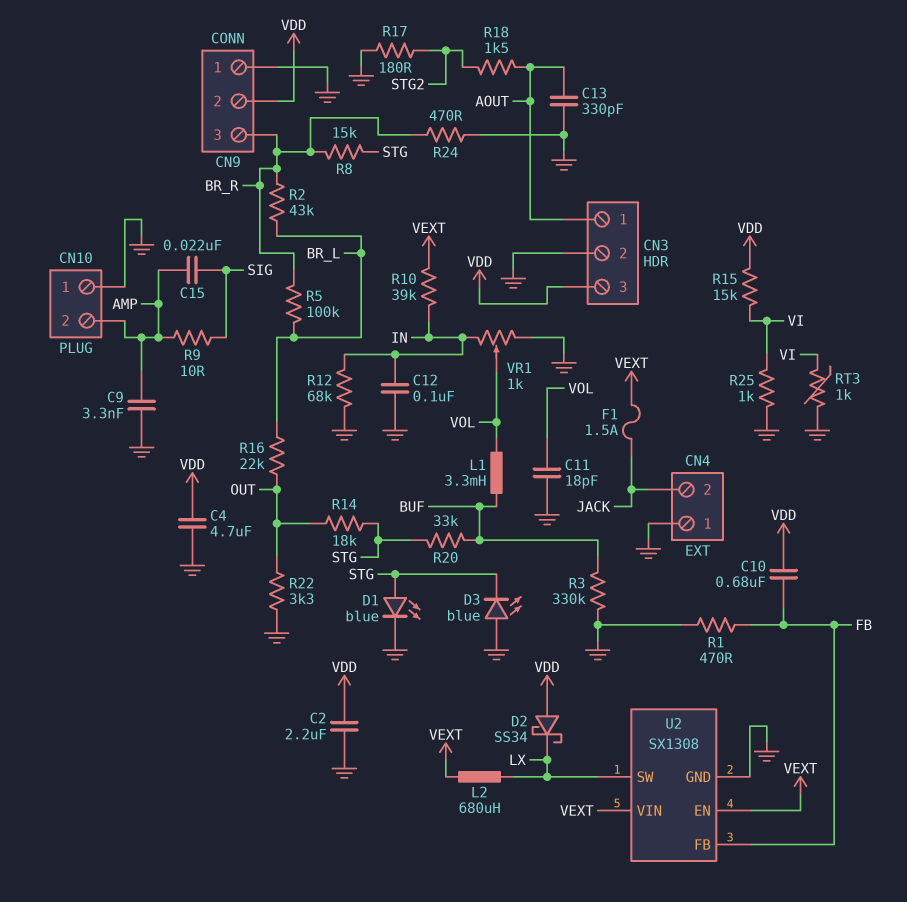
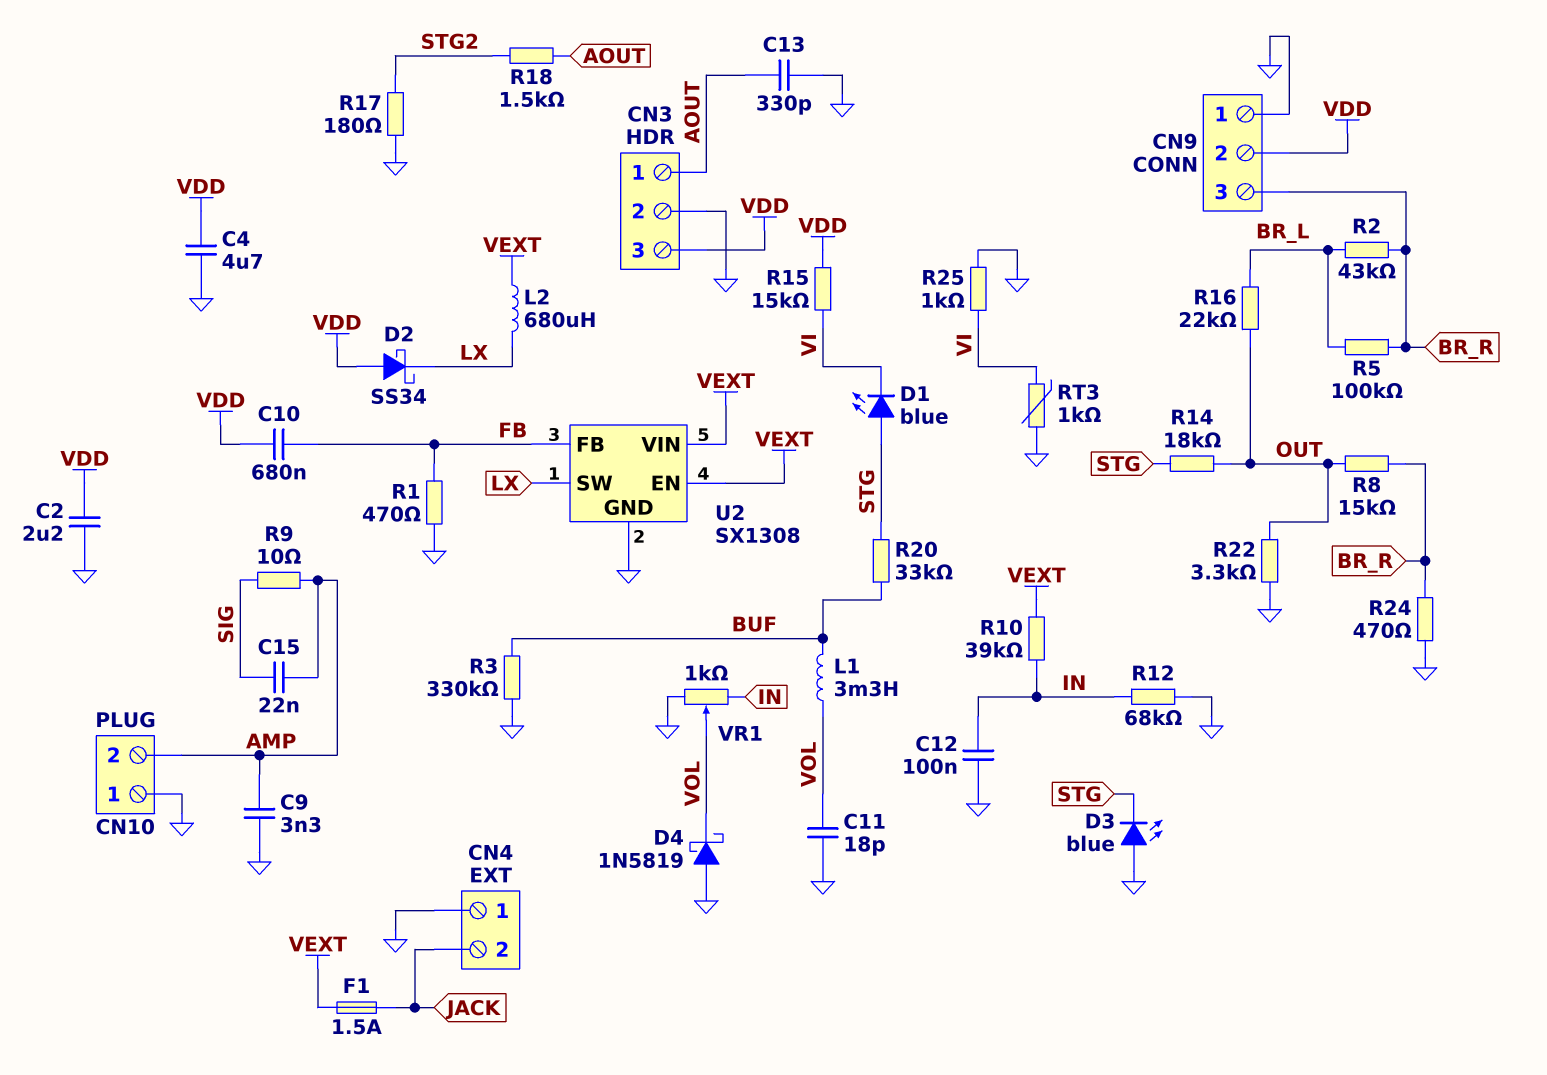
D1: LED blue (A STG, K GND) -> LED blue (A STG, K VI)
D4: none -> schottky 1N5819 (A GND, K VOL)
R8: 15k (BR_R, STG) -> 15k (BR_R, OUT)

